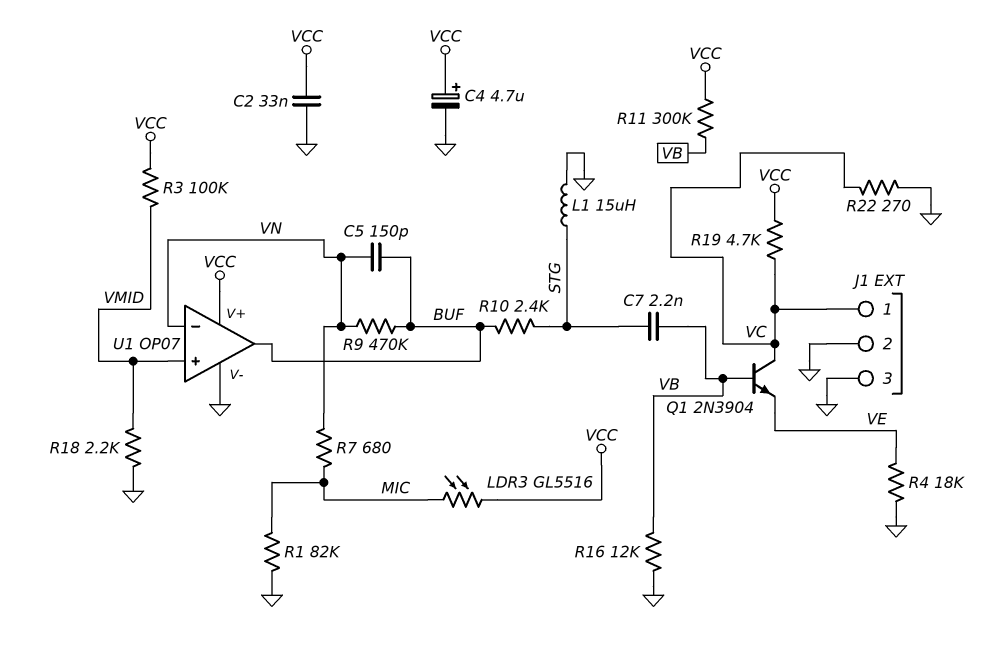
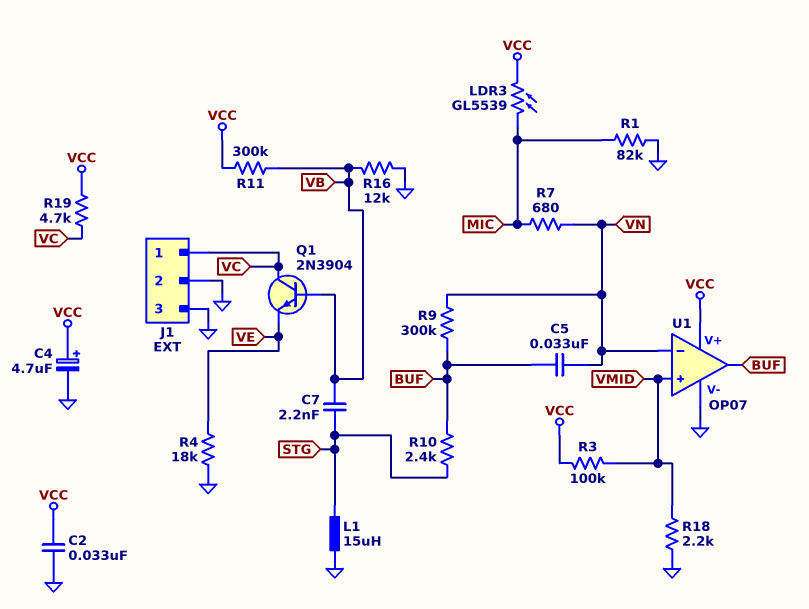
C5: 150pF (BUF, VN) -> 33nF (BUF, VN)
LDR3: GL5516 (MIC, VCC) -> GL5539 (MIC, VCC)
R9: 470k (BUF, VN) -> 300k (BUF, VN)
R22: 270 (GND, VC) -> none

